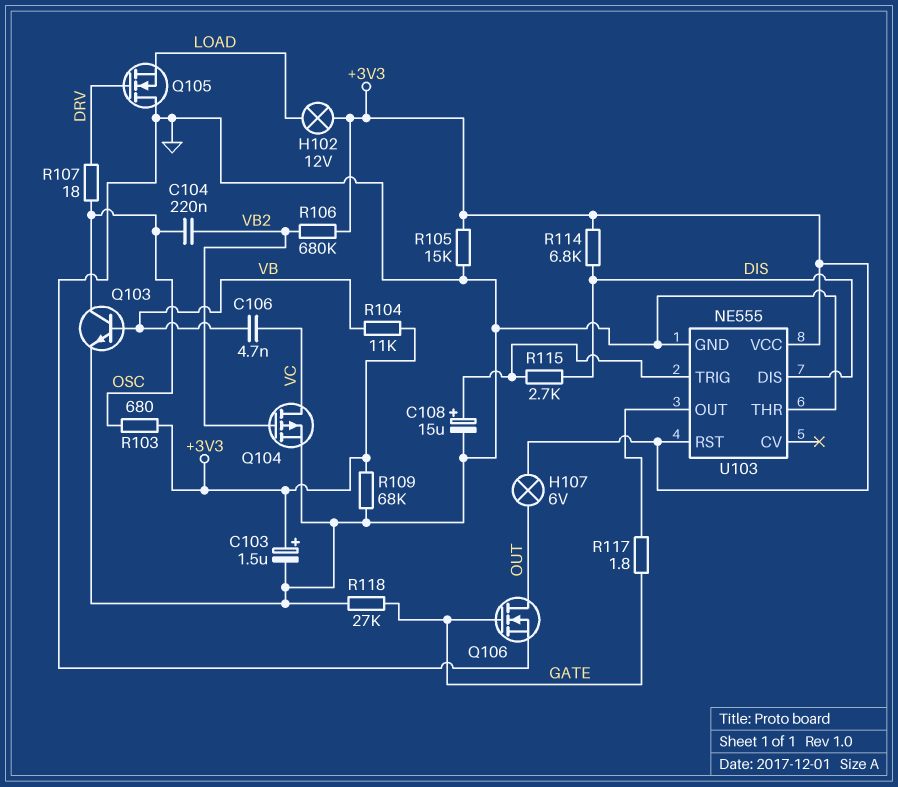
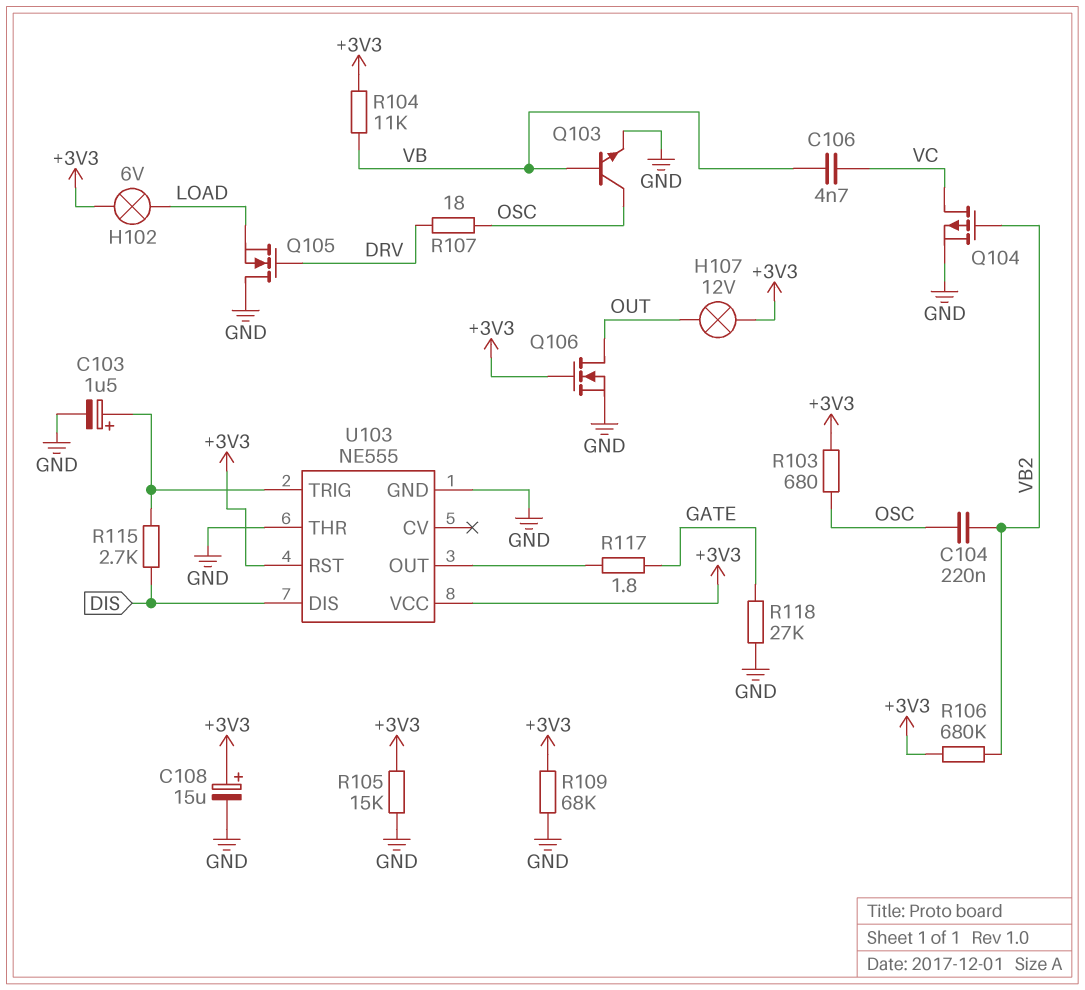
C103: 1.5uF (plus +3V3, minus GND) -> 1.5uF (plus U103/TRIG, minus GND)
C108: 15uF (plus U103/TRIG, minus GND) -> 15uF (plus +3V3, minus GND)
H102: lamp 12V (+3V3, LOAD) -> lamp 6V (+3V3, LOAD)
H107: lamp 6V (+3V3, OUT) -> lamp 12V (+3V3, OUT)
Q106: NMOS (G GATE, D OUT, S GND) -> NMOS (G +3V3, D OUT, S GND)
R114: 6.8k (+3V3, DIS) -> none

